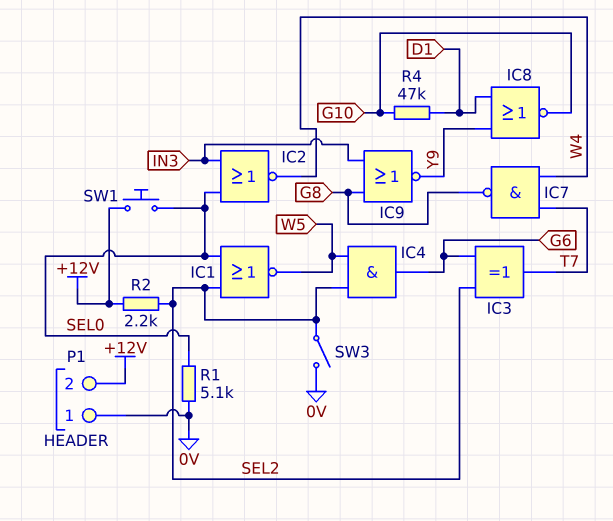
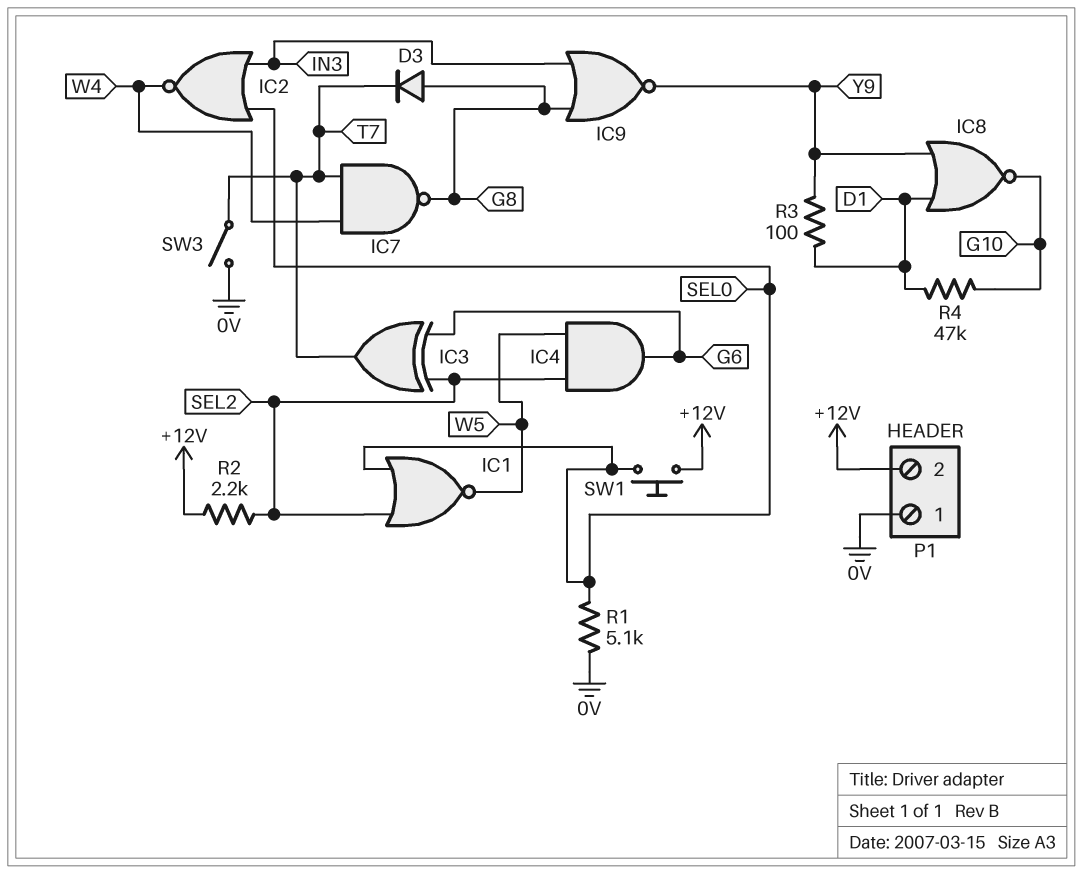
D3: none -> diode (A G8, K T7)
R3: none -> 100 (D1, Y9)
SW3: switch (0V, SEL2) -> switch (0V, T7)

